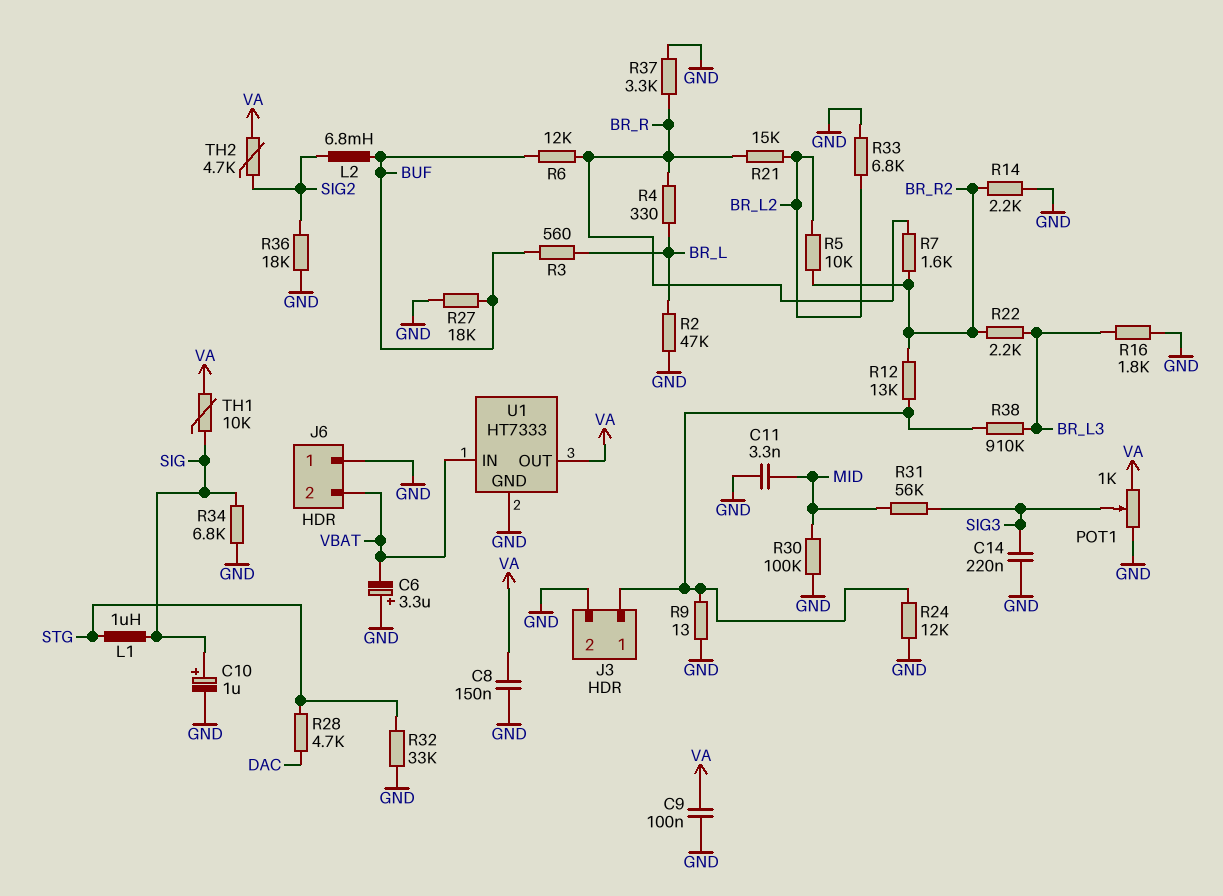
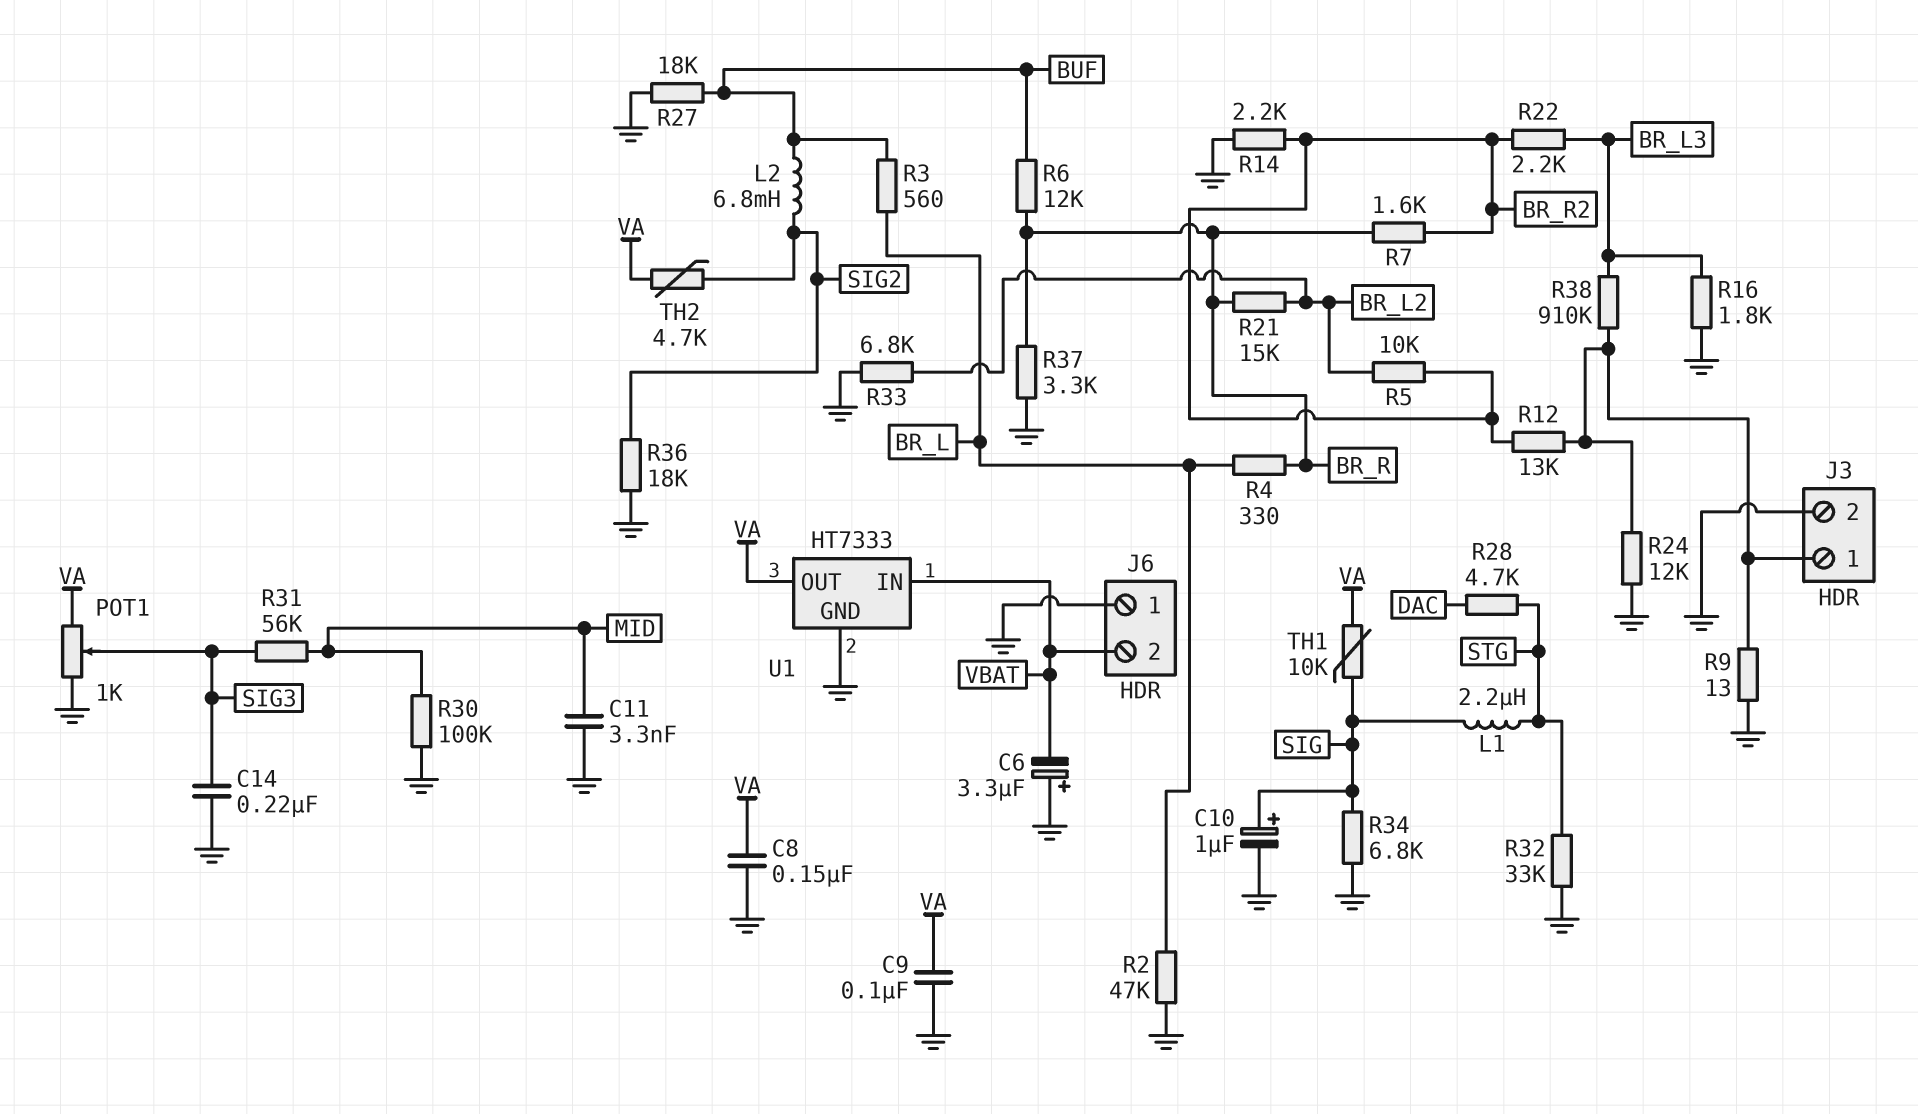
L1: 1uH (SIG, STG) -> 2.2uH (SIG, STG)

